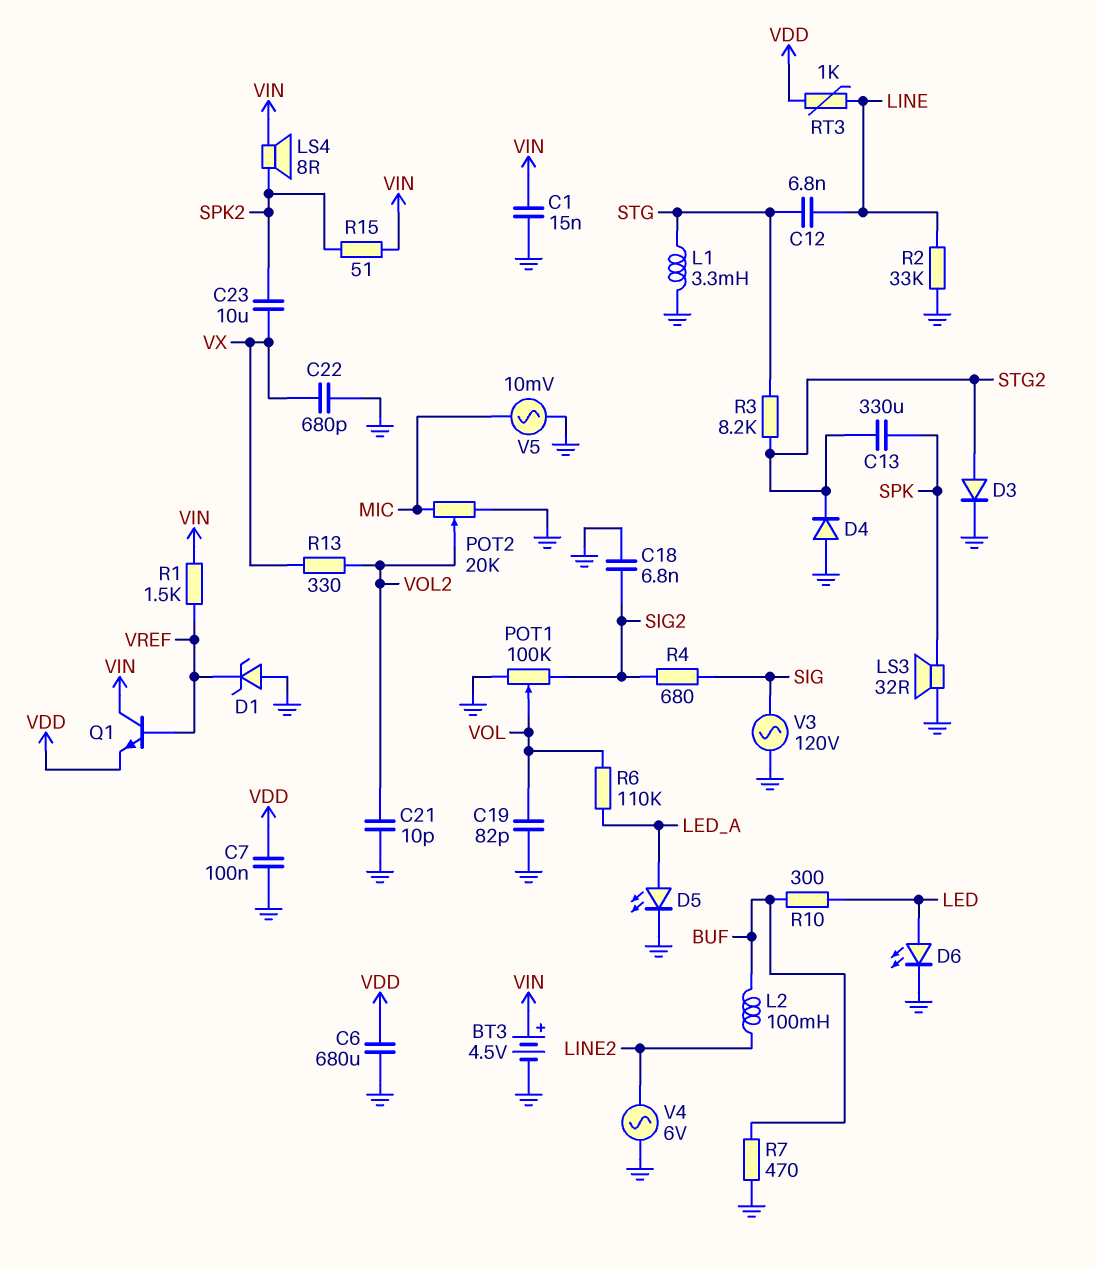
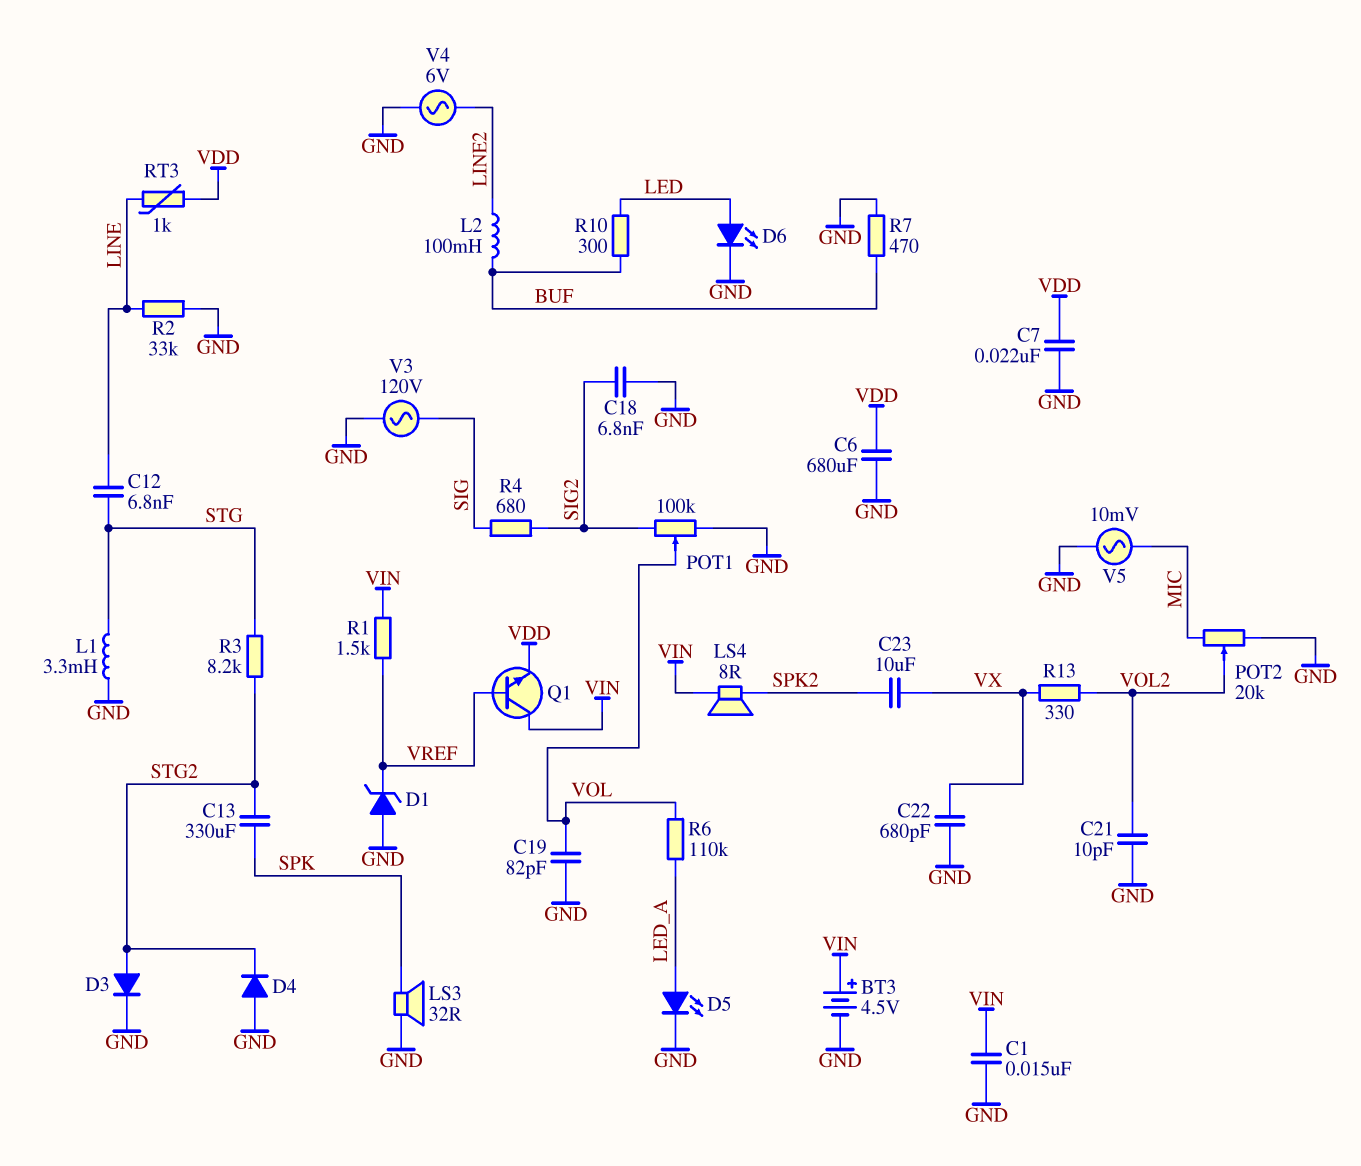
C7: 100nF (GND, VDD) -> 22nF (GND, VDD)
R15: 51 (SPK2, VIN) -> none

